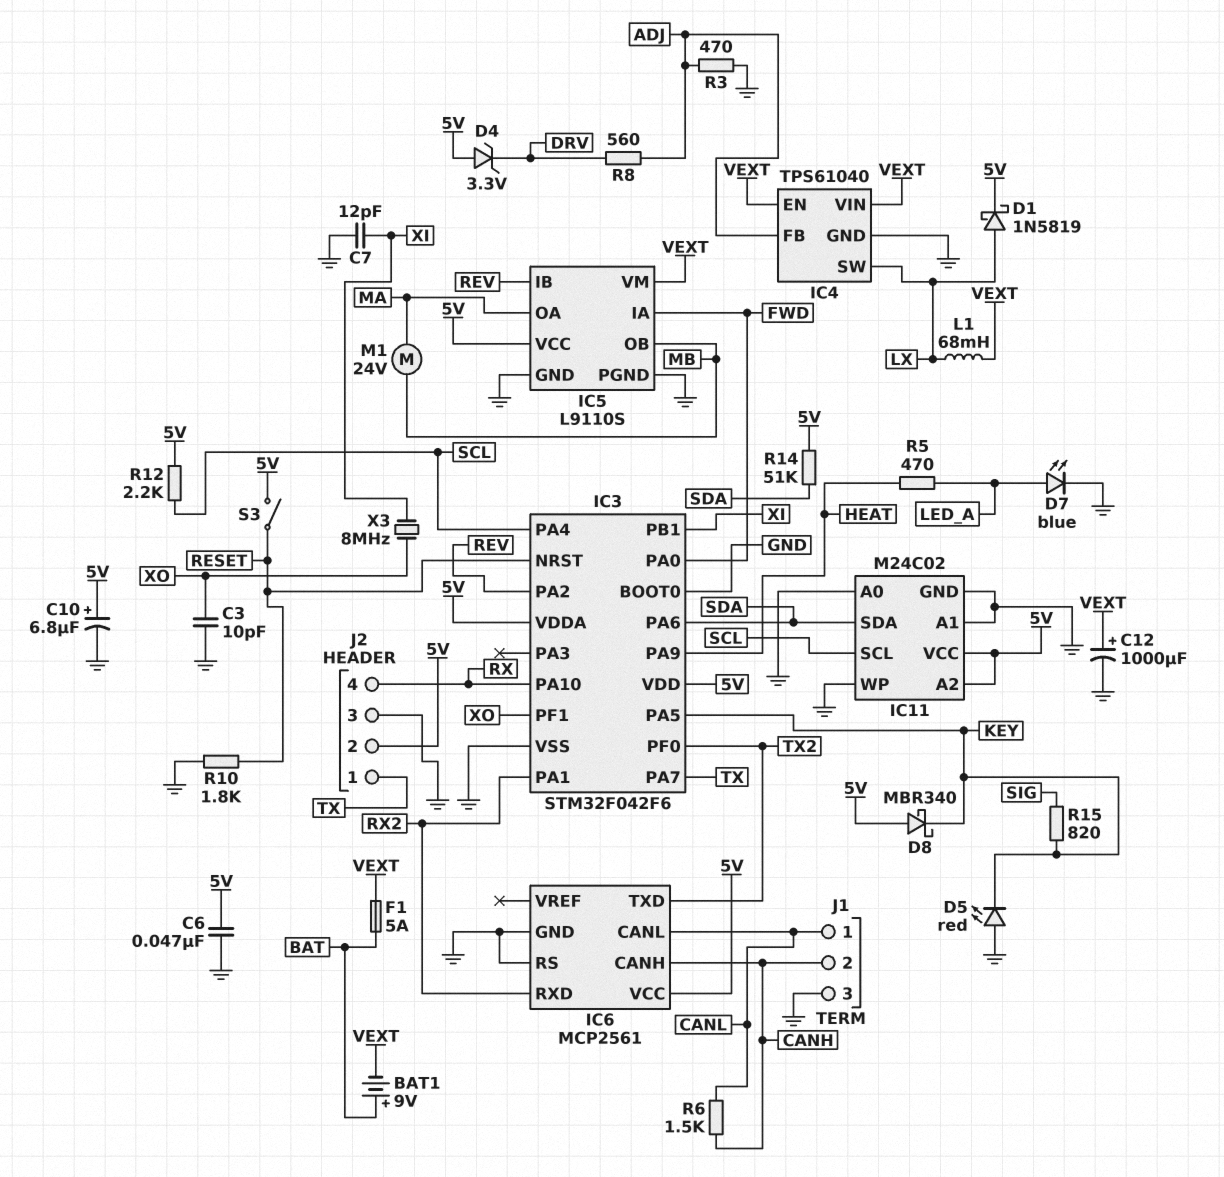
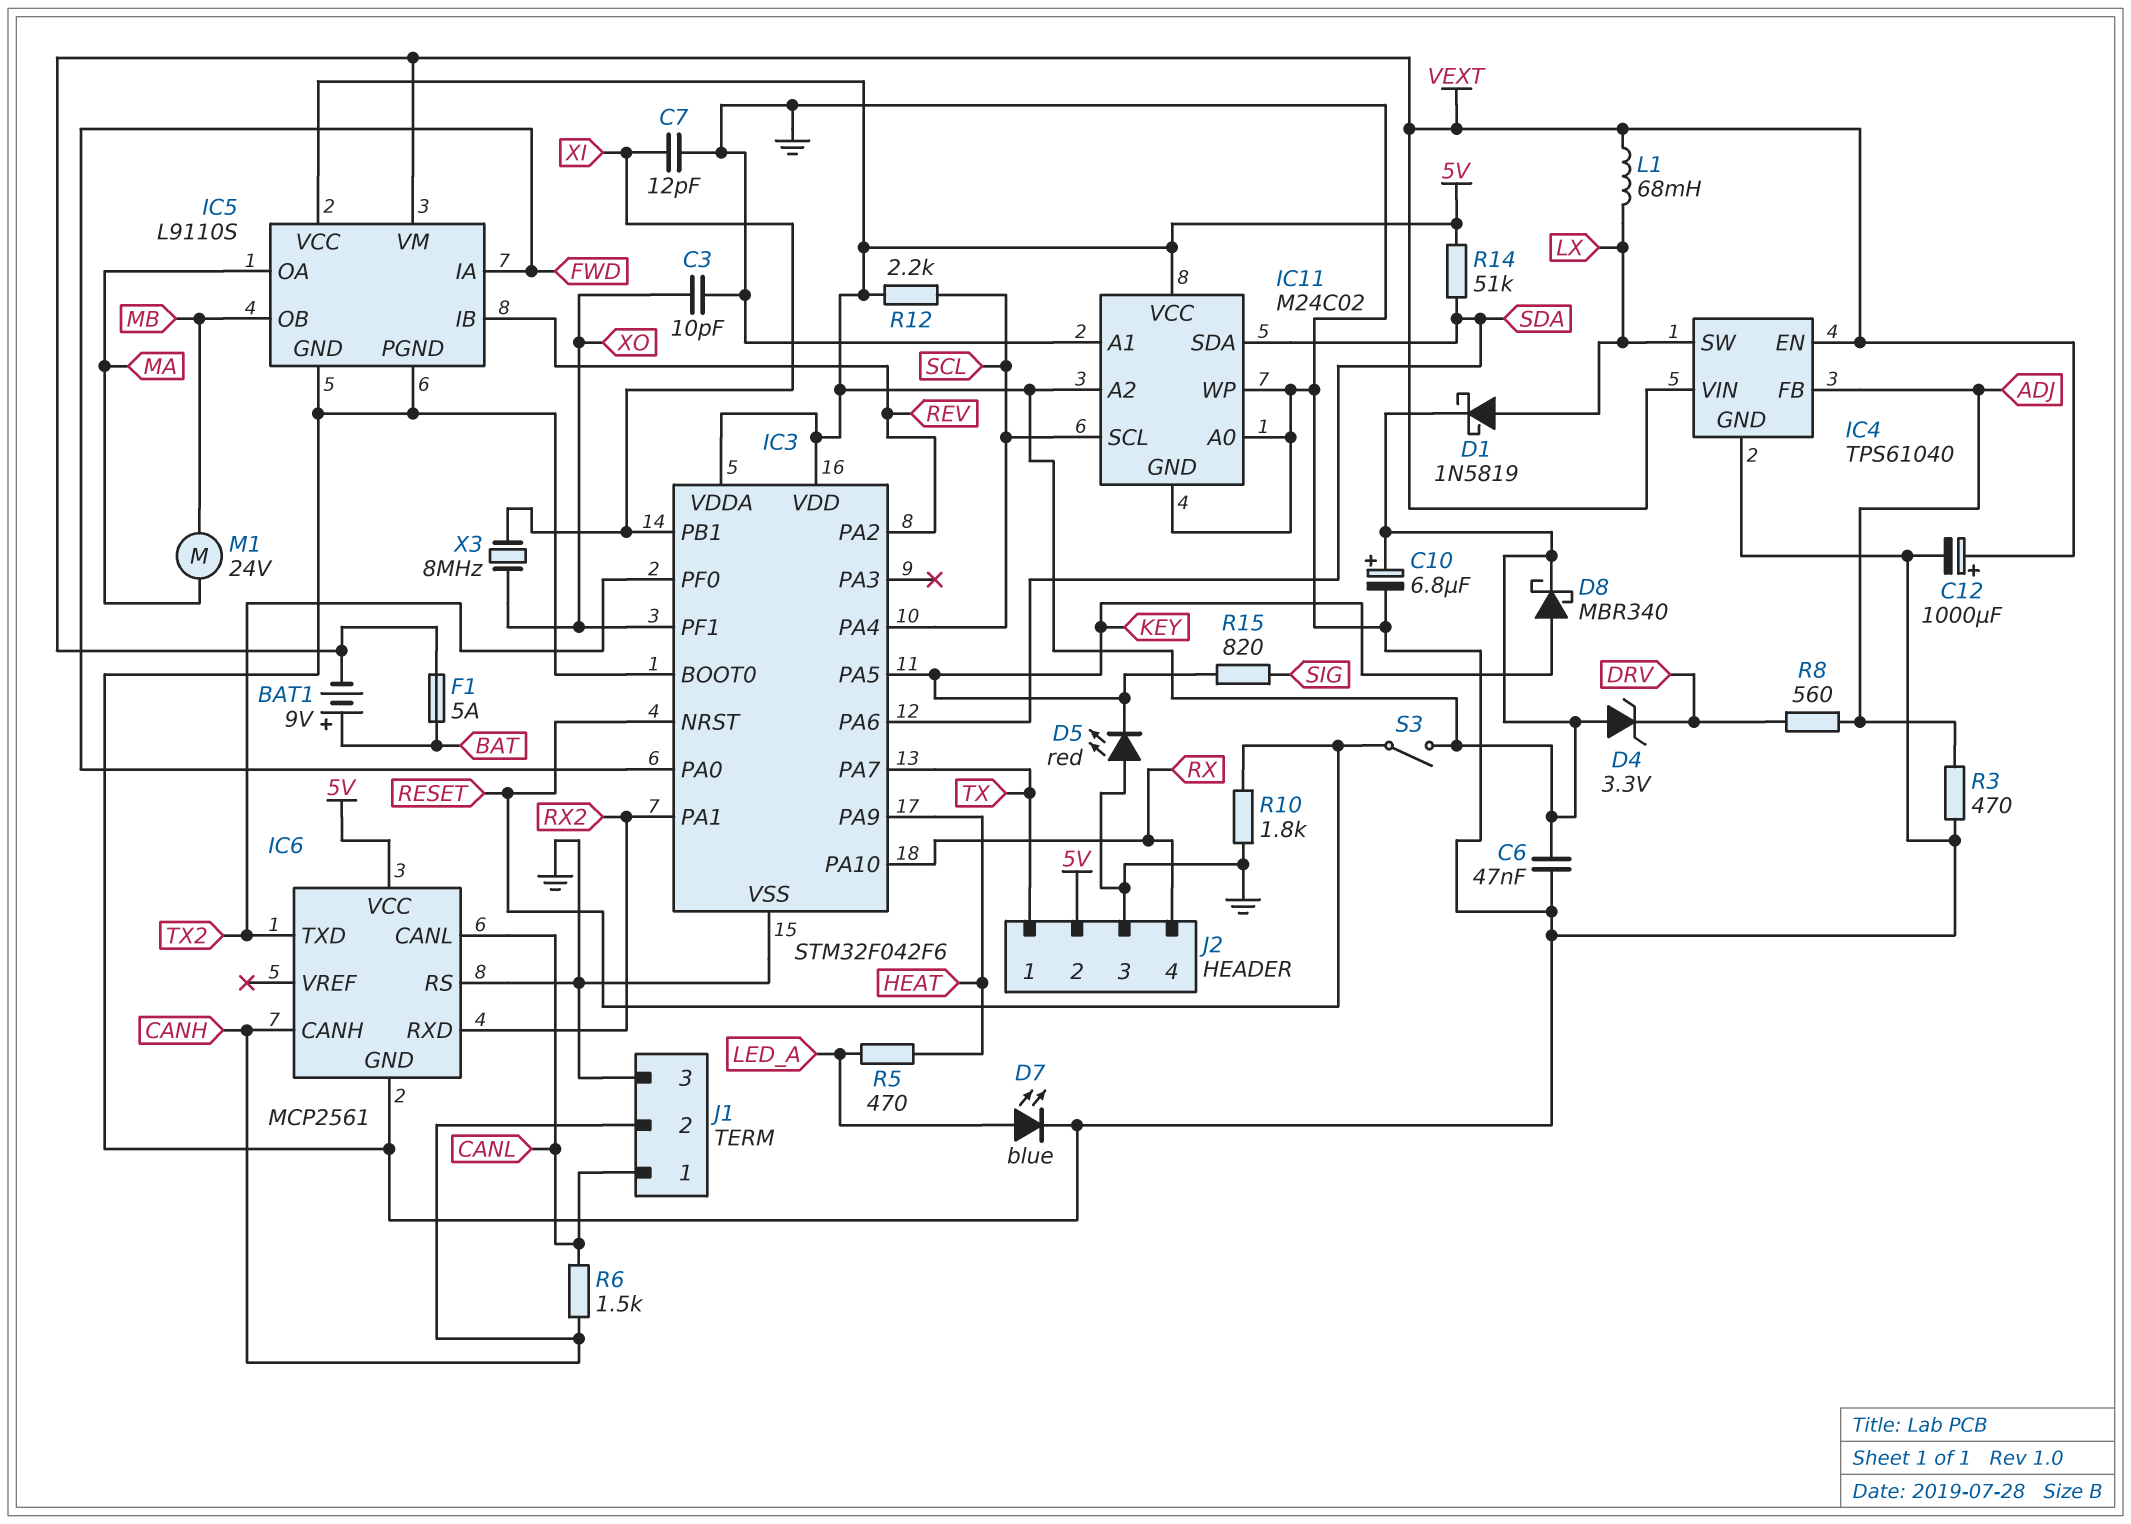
D8: schottky MBR340 (A 5V, K KEY) -> schottky MBR340 (A KEY, K 5V)

